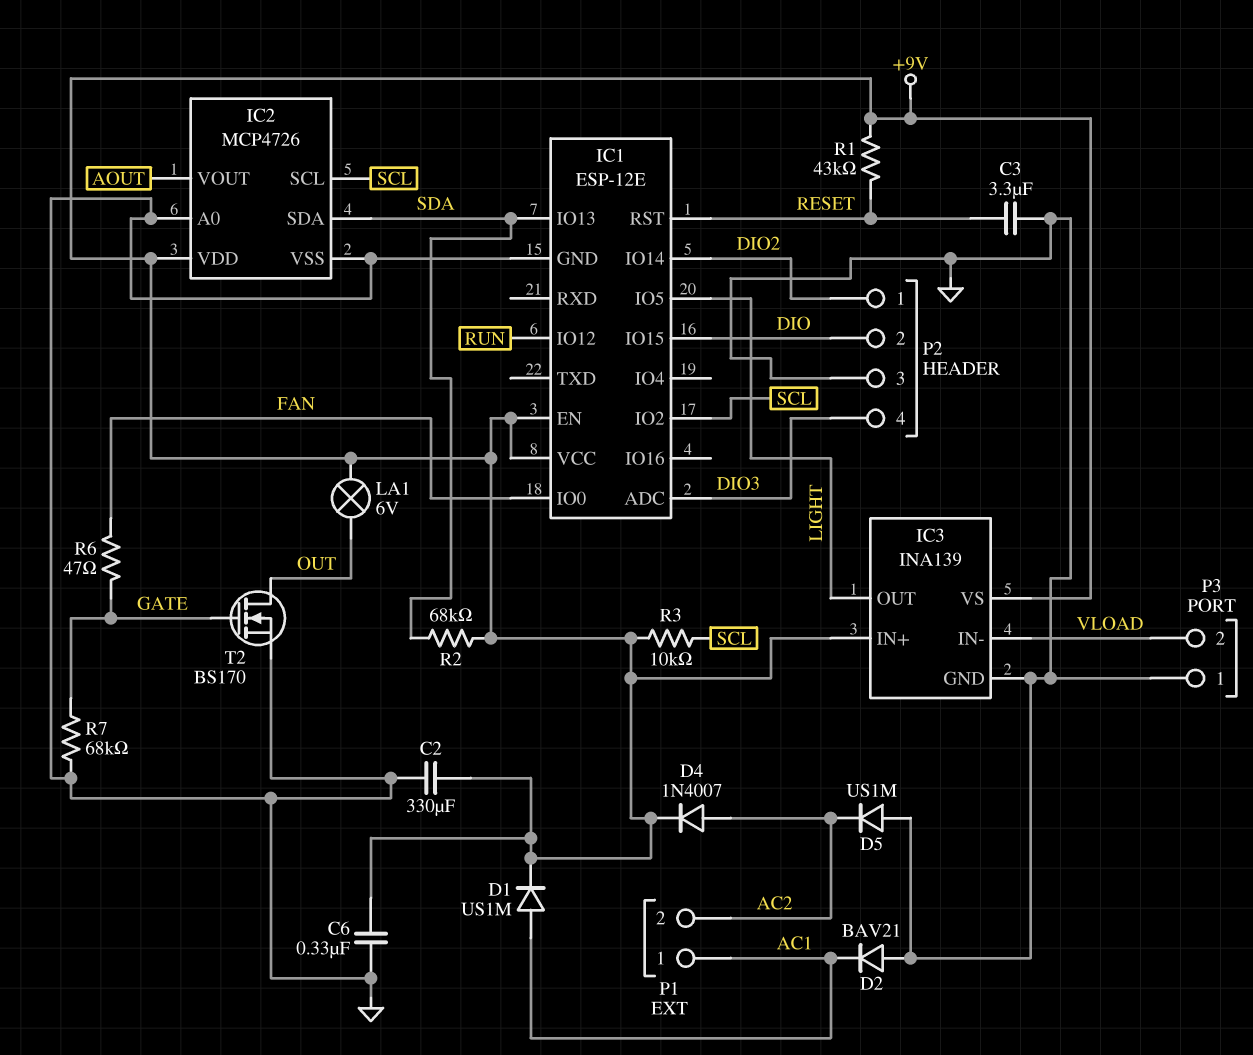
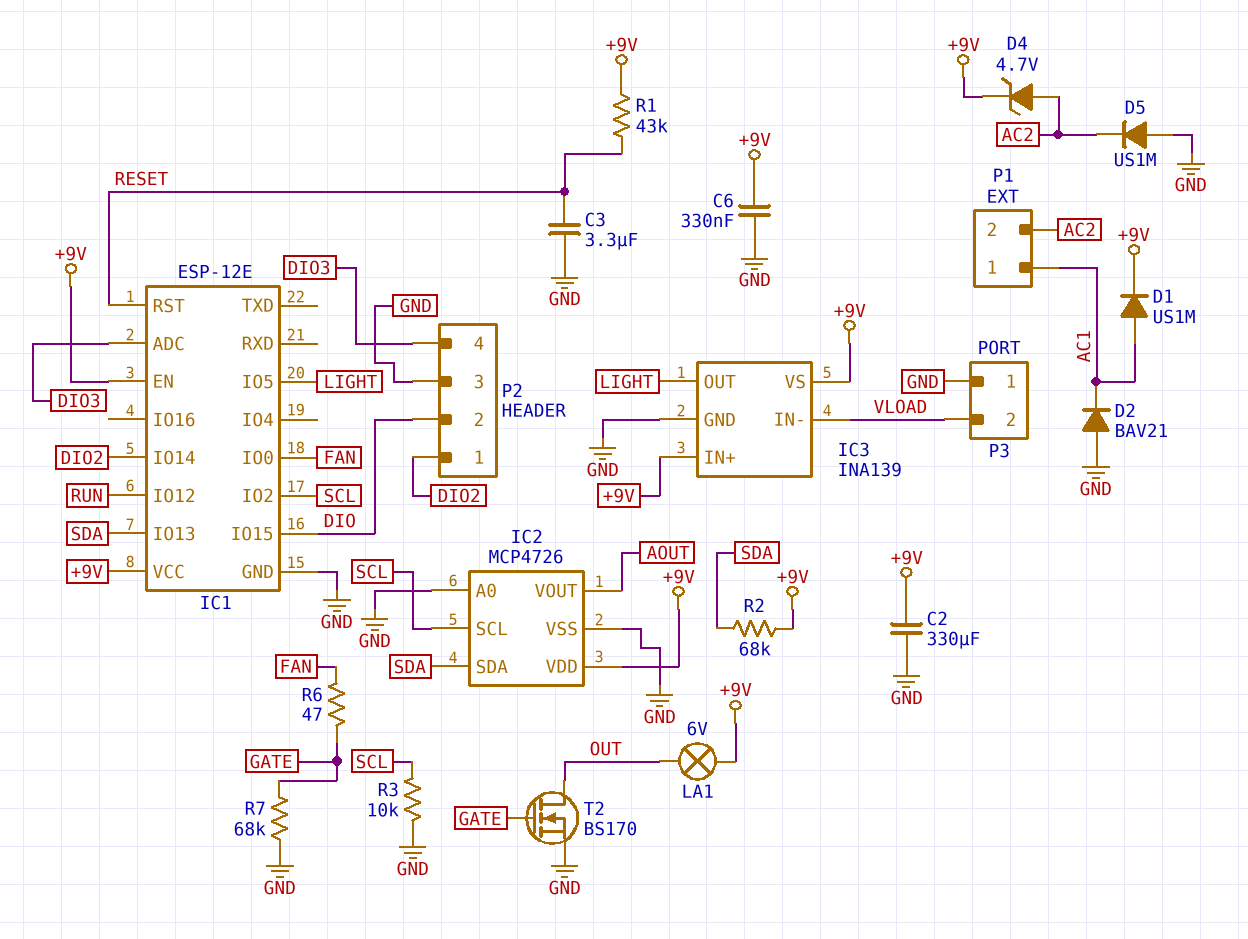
D4: diode 1N4007 (A AC2, K +9V) -> zener 4.7V (A AC2, K +9V)
R3: 10k (+9V, SCL) -> 10k (GND, SCL)

